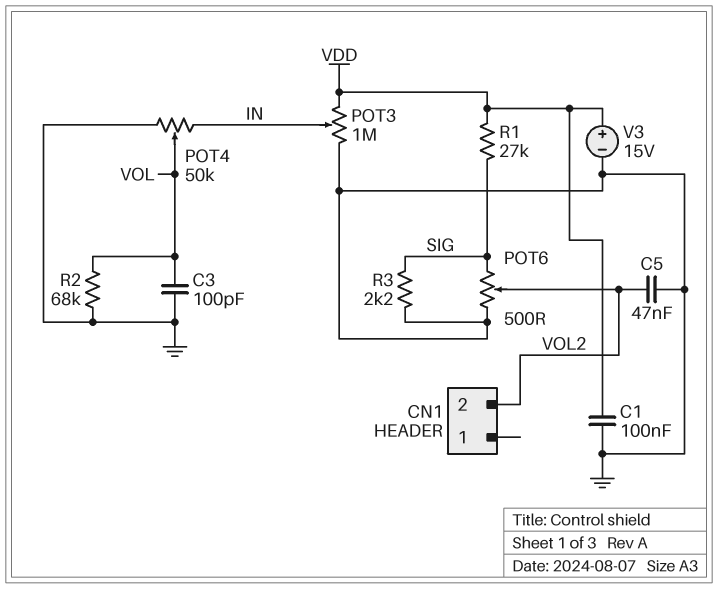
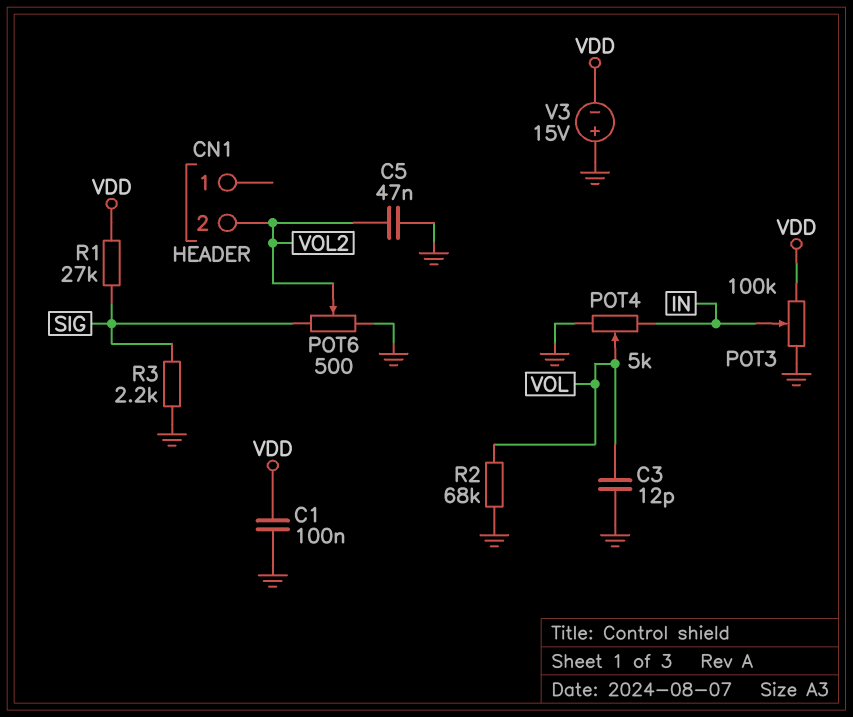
C3: 100pF (GND, VOL) -> 12pF (GND, VOL)
POT3: 1M (GND, VDD, wiper IN) -> 100k (GND, VDD, wiper IN)
POT4: 50k (GND, IN, wiper VOL) -> 5k (GND, IN, wiper VOL)
V3: 15V (plus VDD, minus GND) -> 15V (plus GND, minus VDD)

